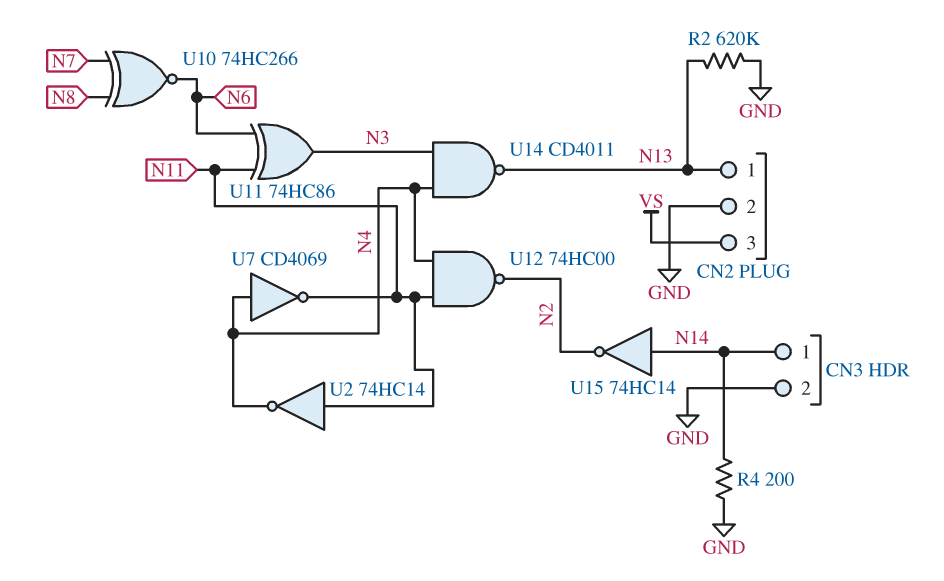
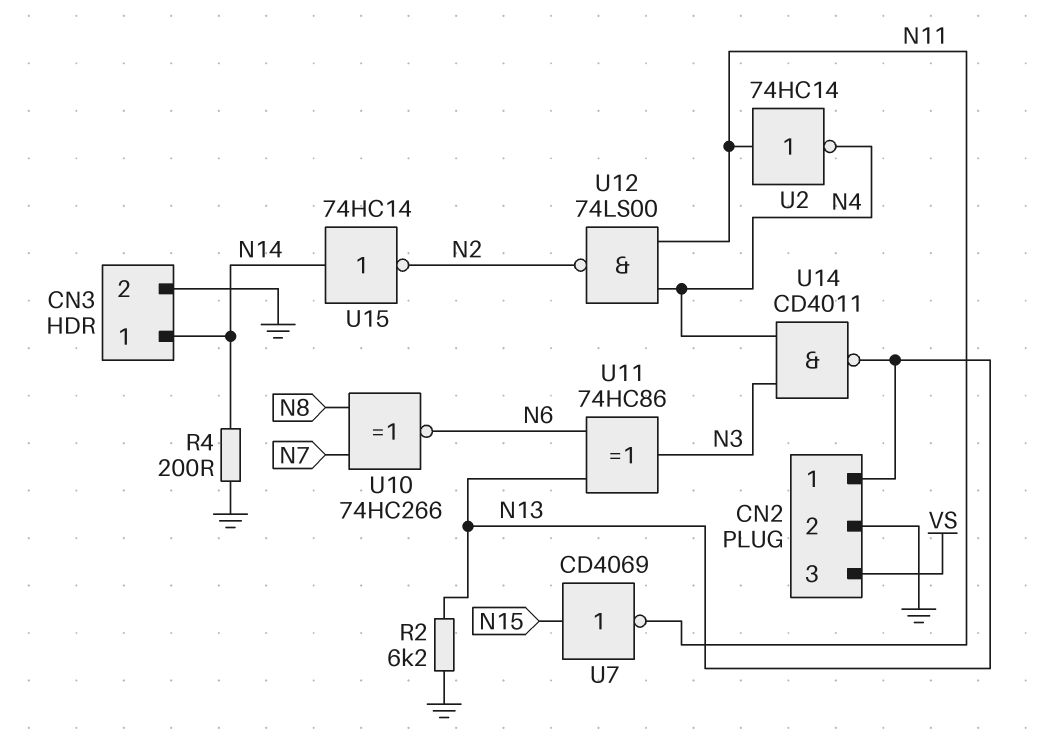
R2: 620k (GND, N13) -> 6.2k (GND, N13)
U7: NOT CD4069 (in N4, out N11) -> NOT CD4069 (in N15, out N11)
U11: XOR 74HC86 (in N6, in N11, out N3) -> XOR 74HC86 (in N6, in N13, out N3)
U12: NAND 74HC00 (in N4, in N11, out N2) -> NAND 74LS00 (in N4, in N11, out N2)

